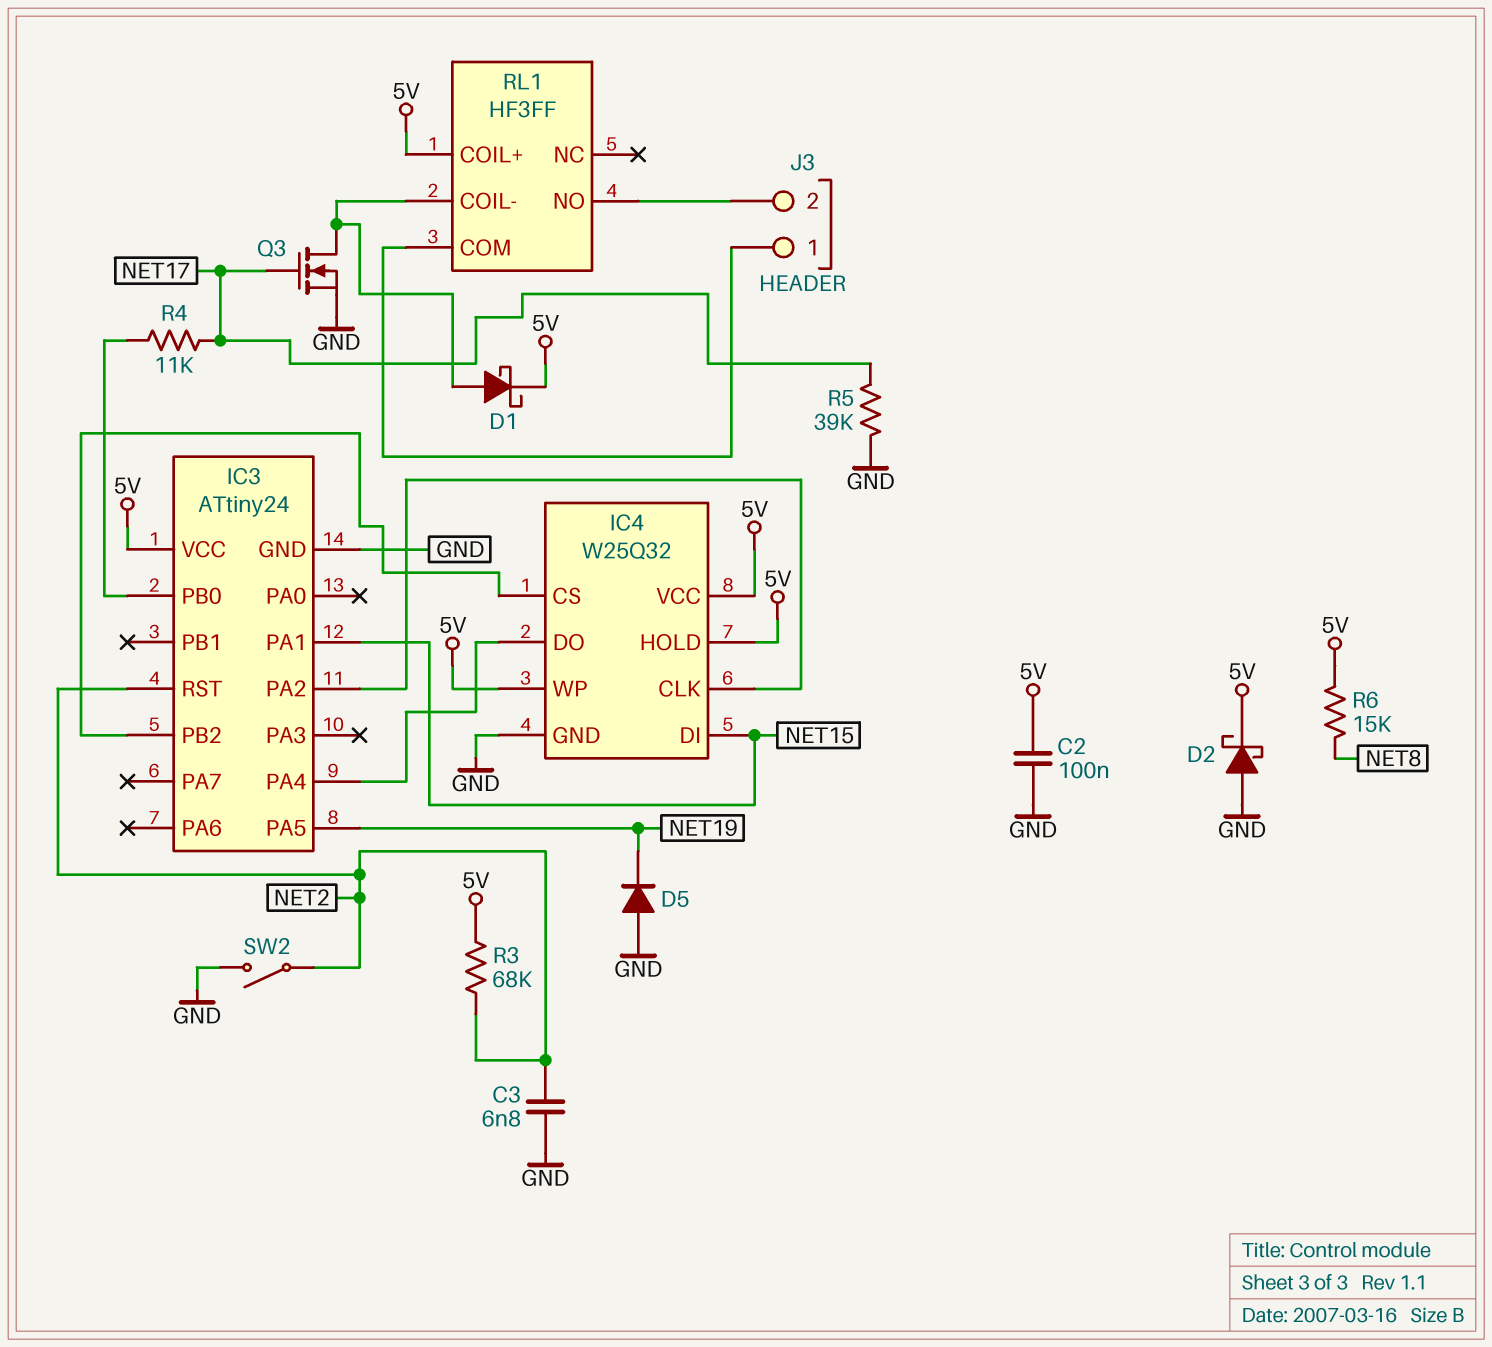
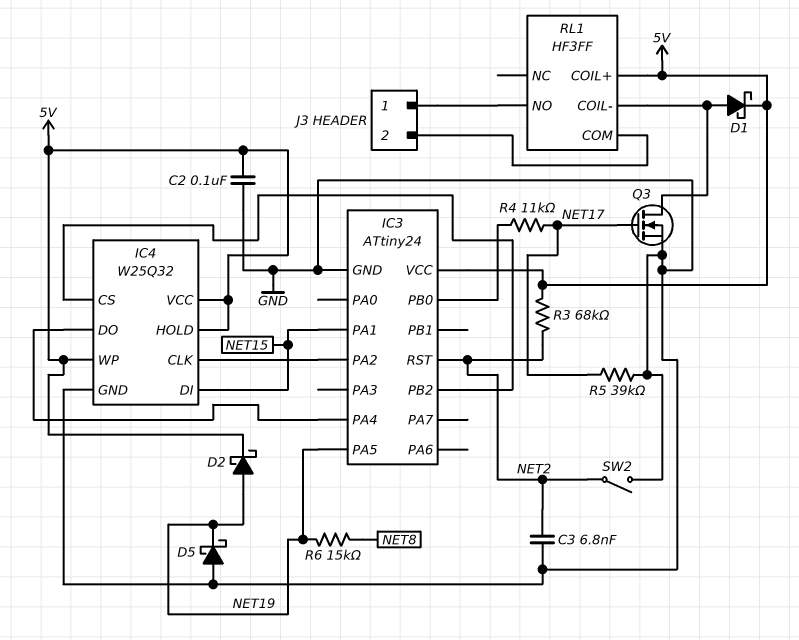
D2: schottky (A GND, K 5V) -> schottky (A NET19, K 5V)
D5: diode (A GND, K NET19) -> schottky (A GND, K NET19)
R6: 15k (5V, NET8) -> 15k (NET8, NET19)
RL1 pin COM: J3/1 -> J3/2
RL1 pin NO: J3/2 -> J3/1

